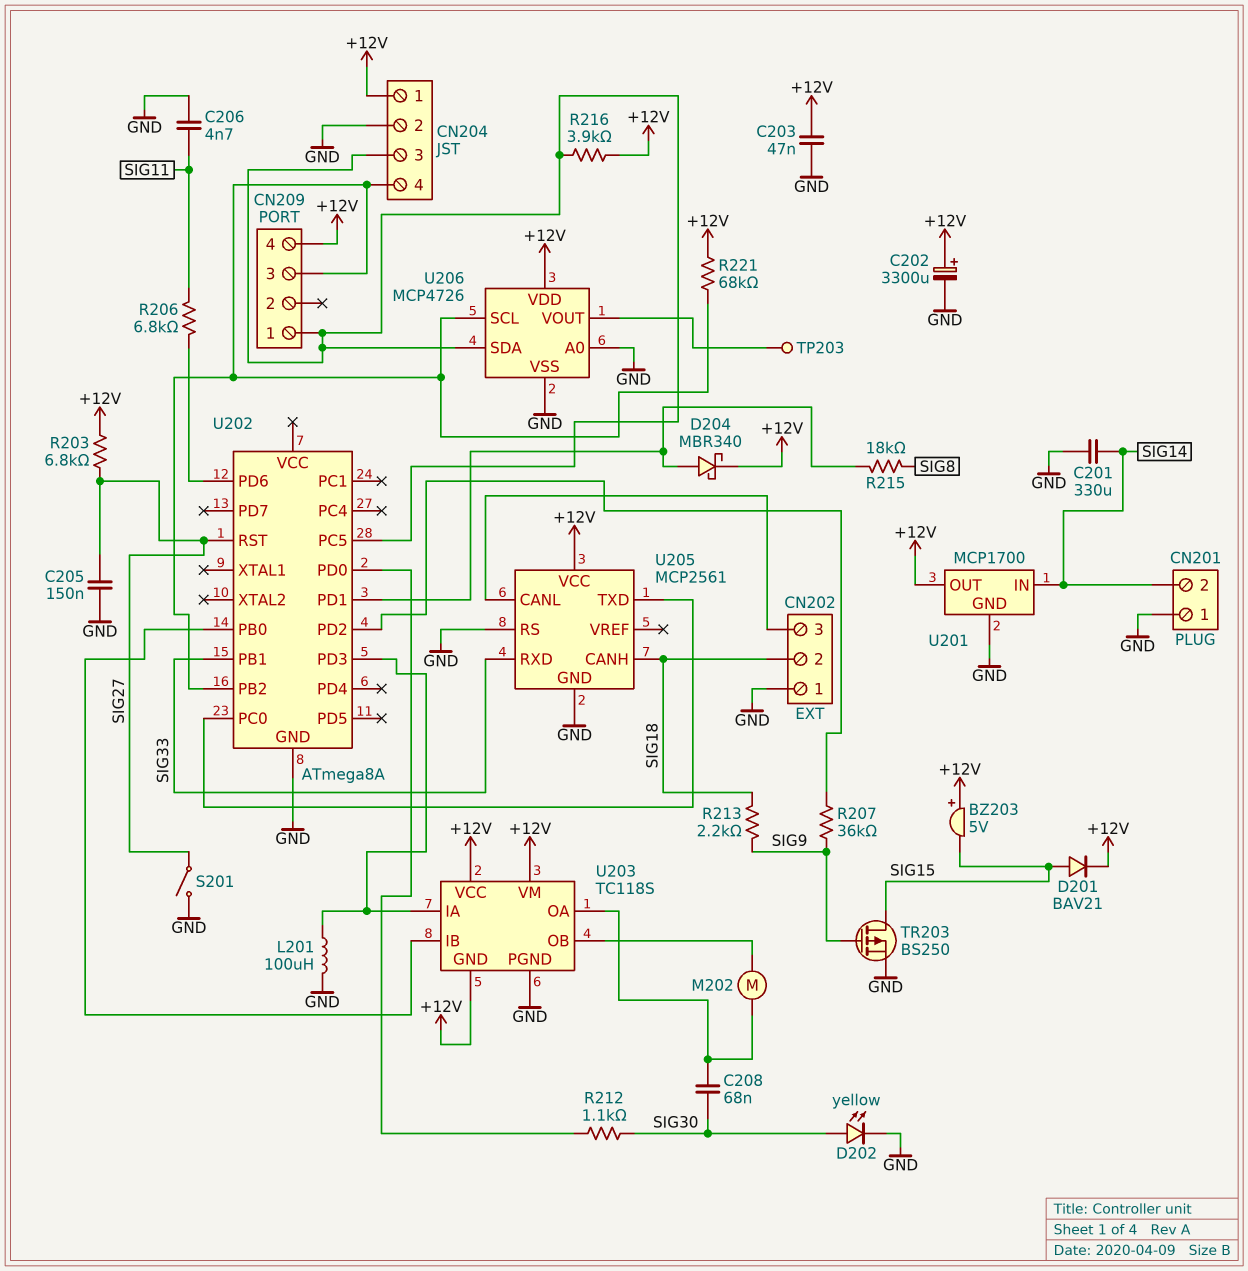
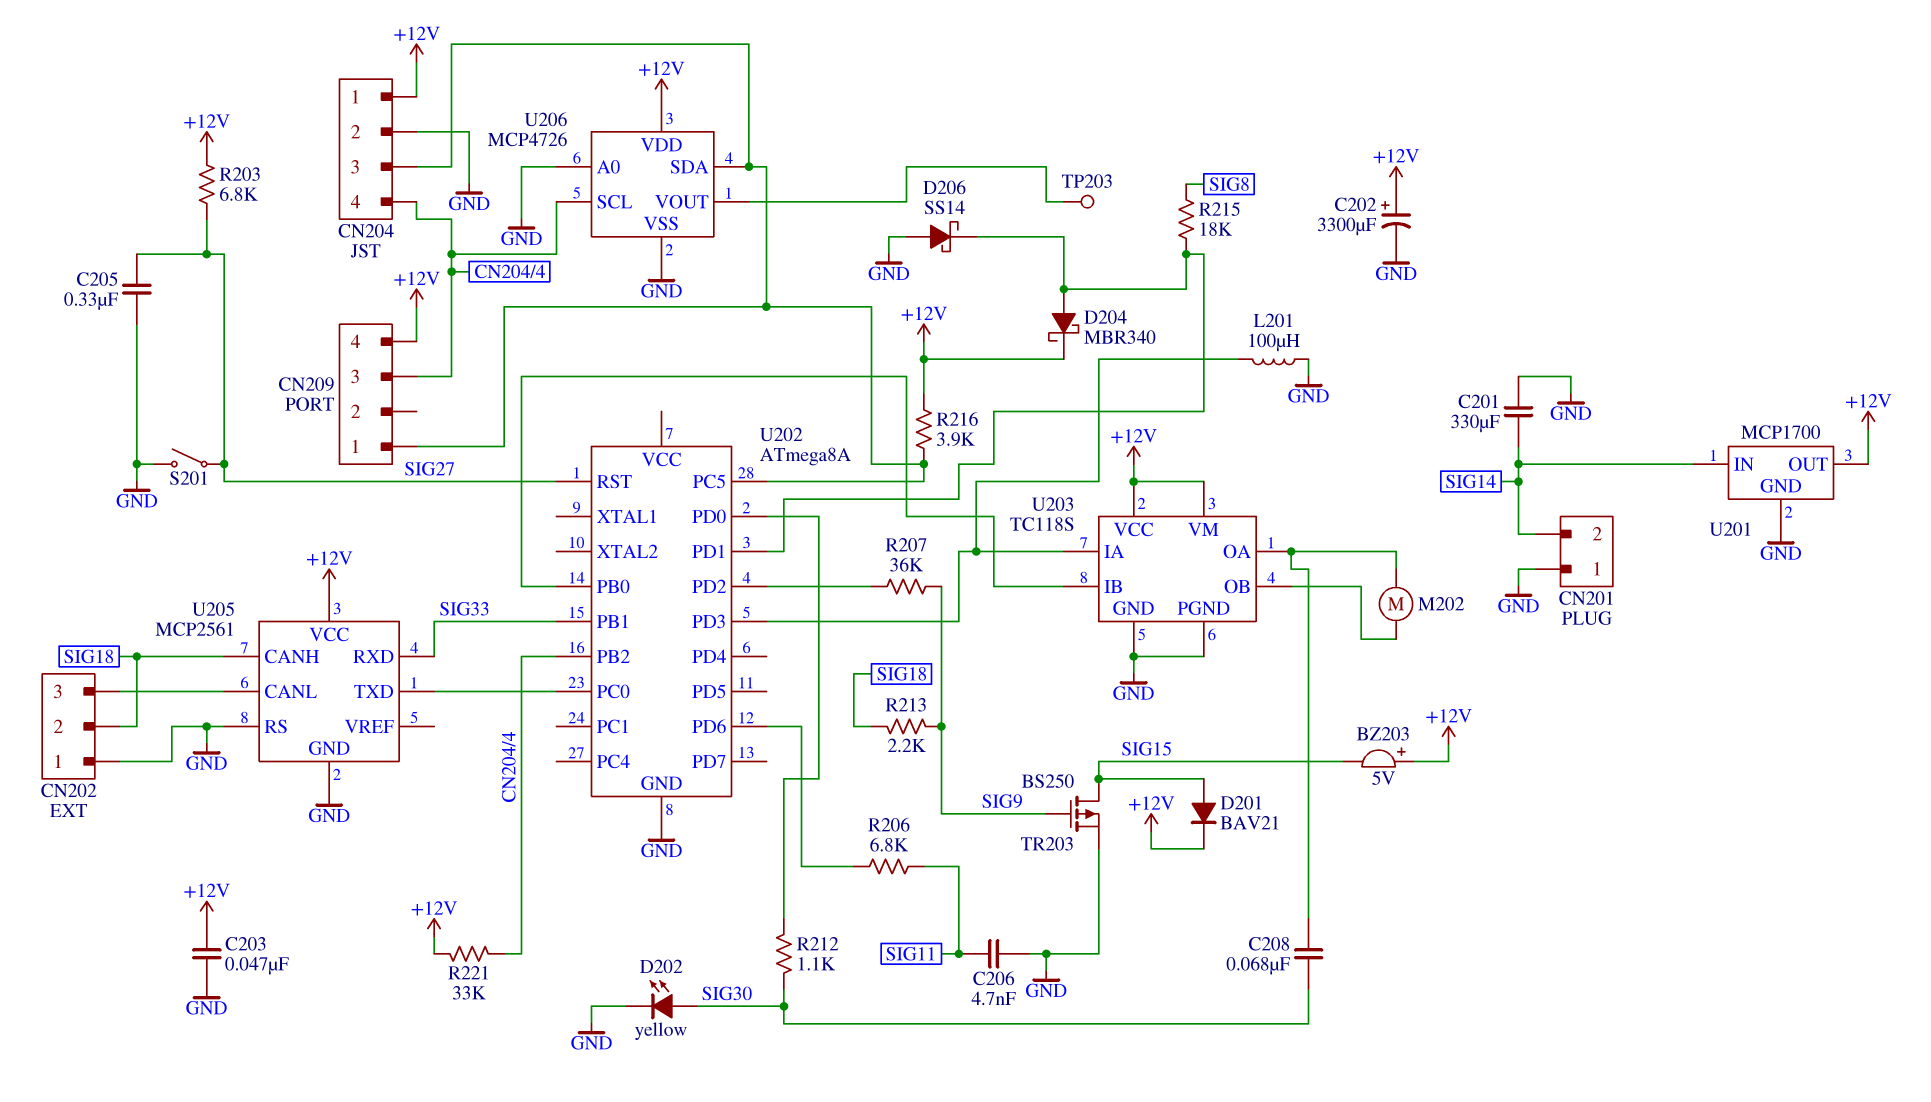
C205: 150nF (GND, SIG27) -> 330nF (GND, SIG27)
D206: none -> schottky SS14 (A GND, K U202/PD1)
R221: 68k (+12V, CN204/4) -> 33k (+12V, CN204/4)
U203 pin GND: +12V -> GND

